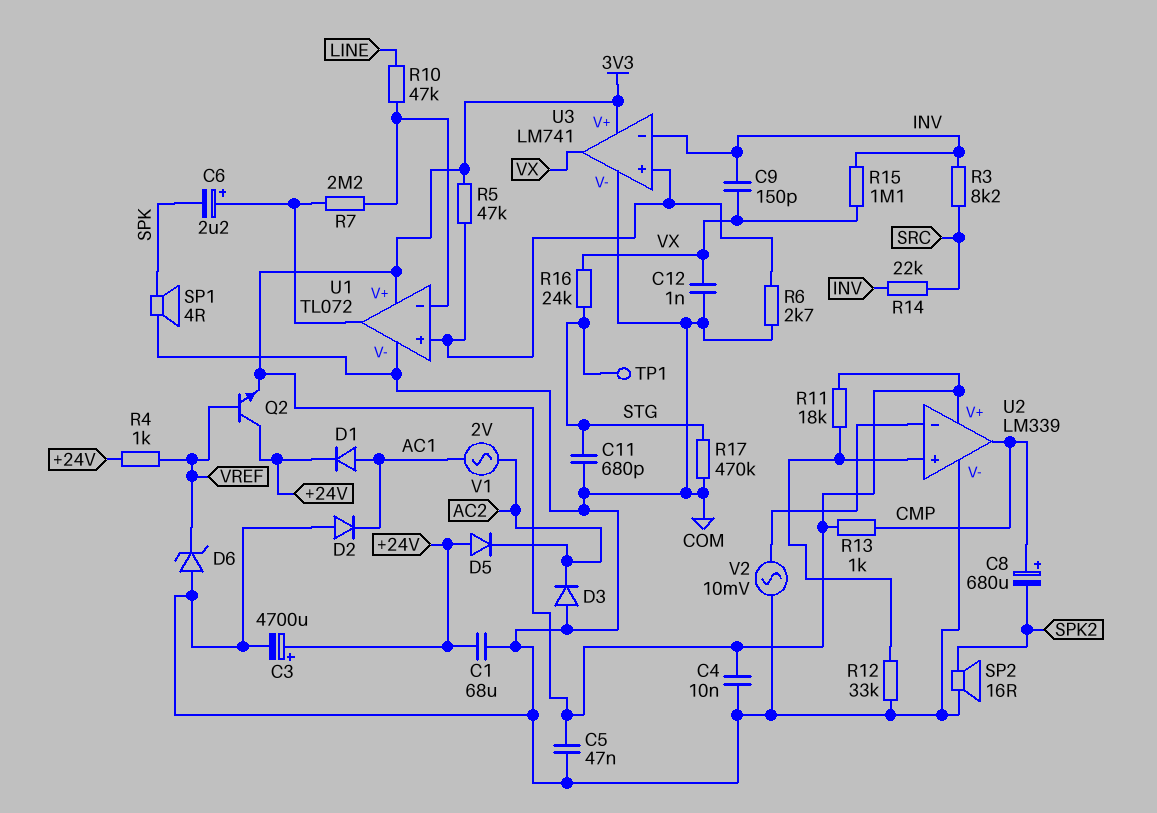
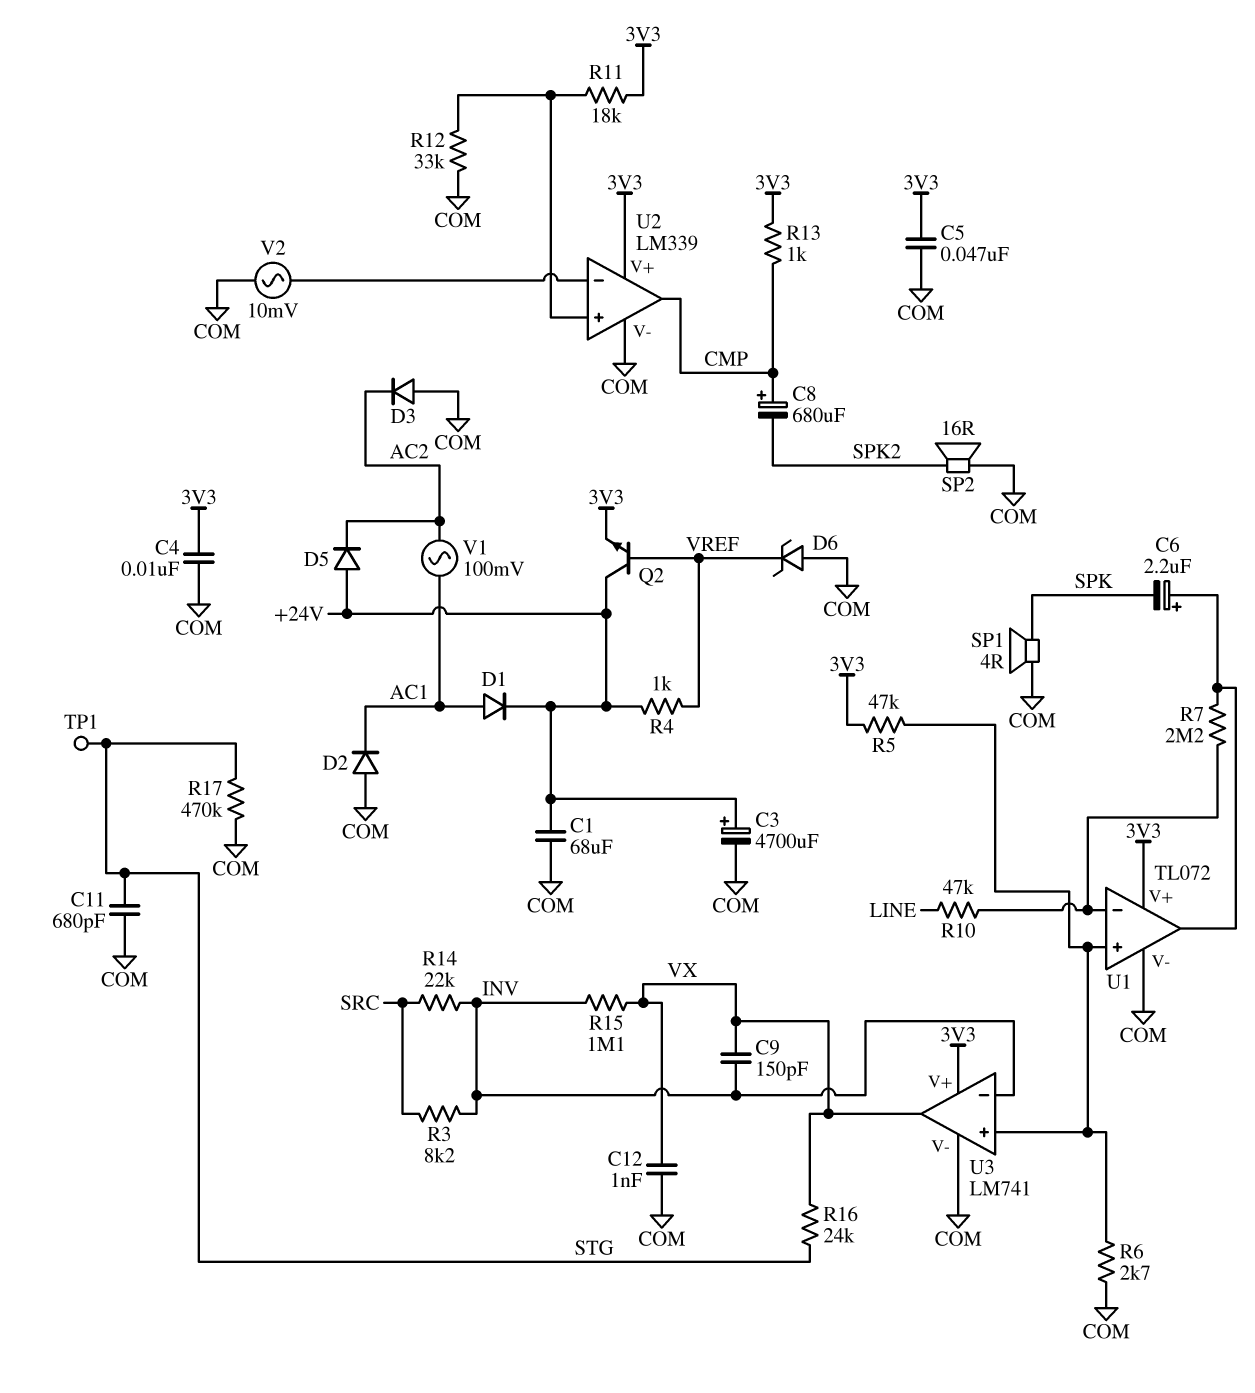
V1: AC 2V (AC1, AC2) -> AC 100mV (AC1, AC2)

